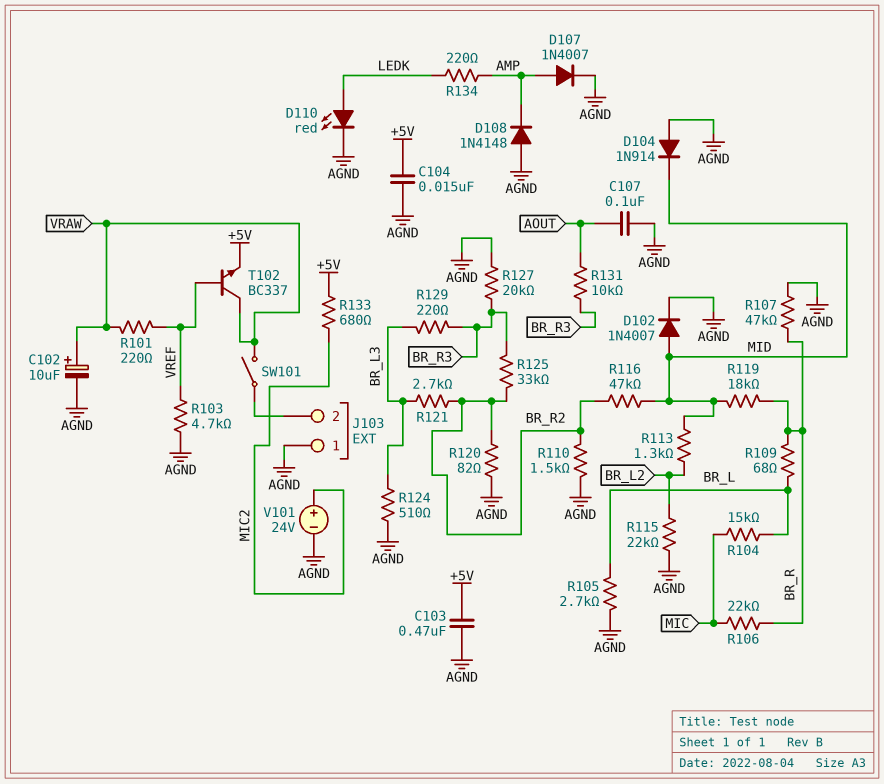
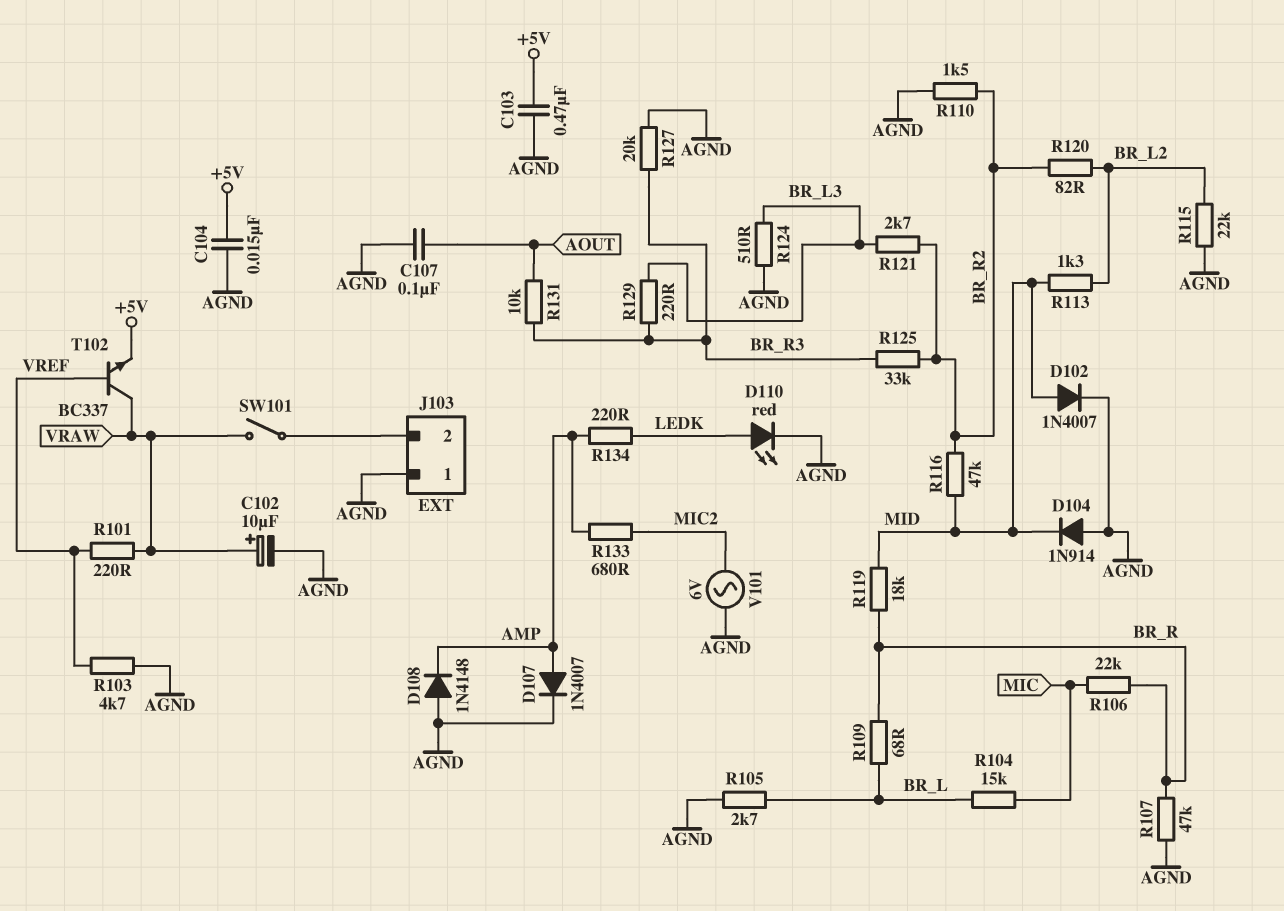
R120: 82 (AGND, BR_R2) -> 82 (BR_L2, BR_R2)
R133: 680 (+5V, MIC2) -> 680 (AMP, MIC2)
V101: 24V (plus MIC2, minus AGND) -> AC 6V (AGND, MIC2)

